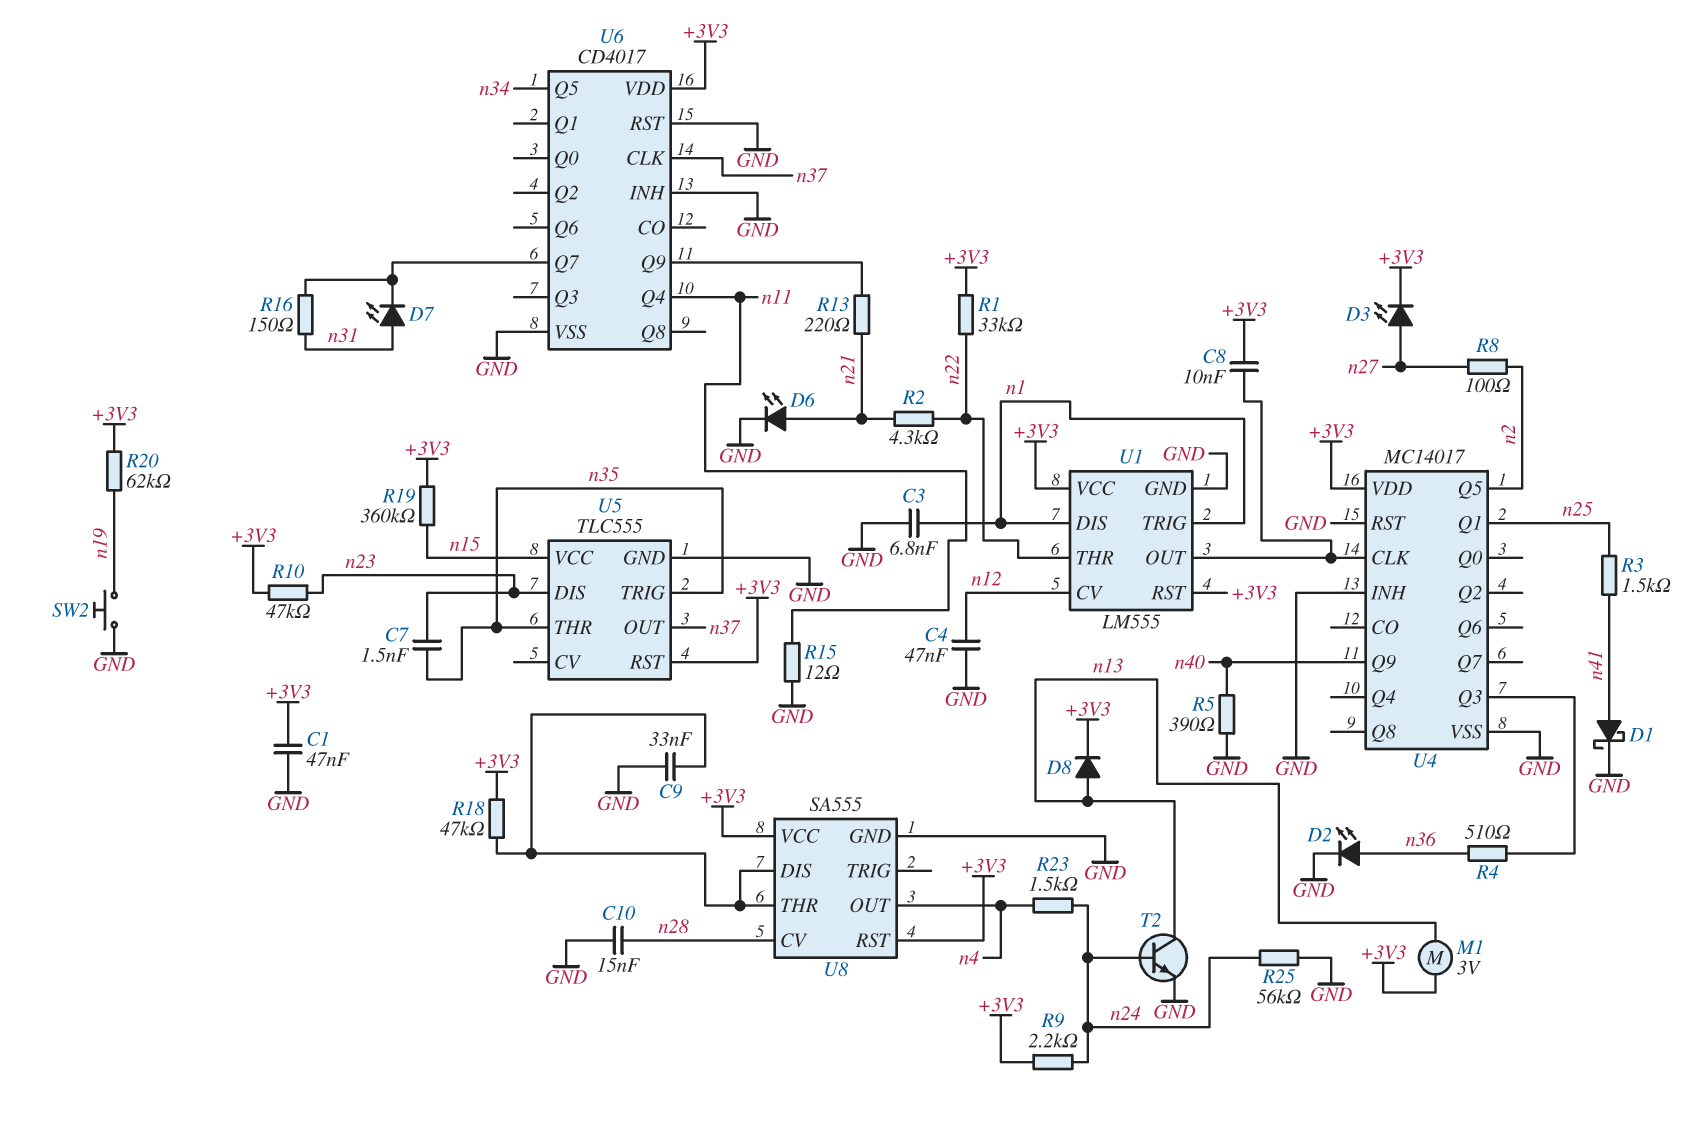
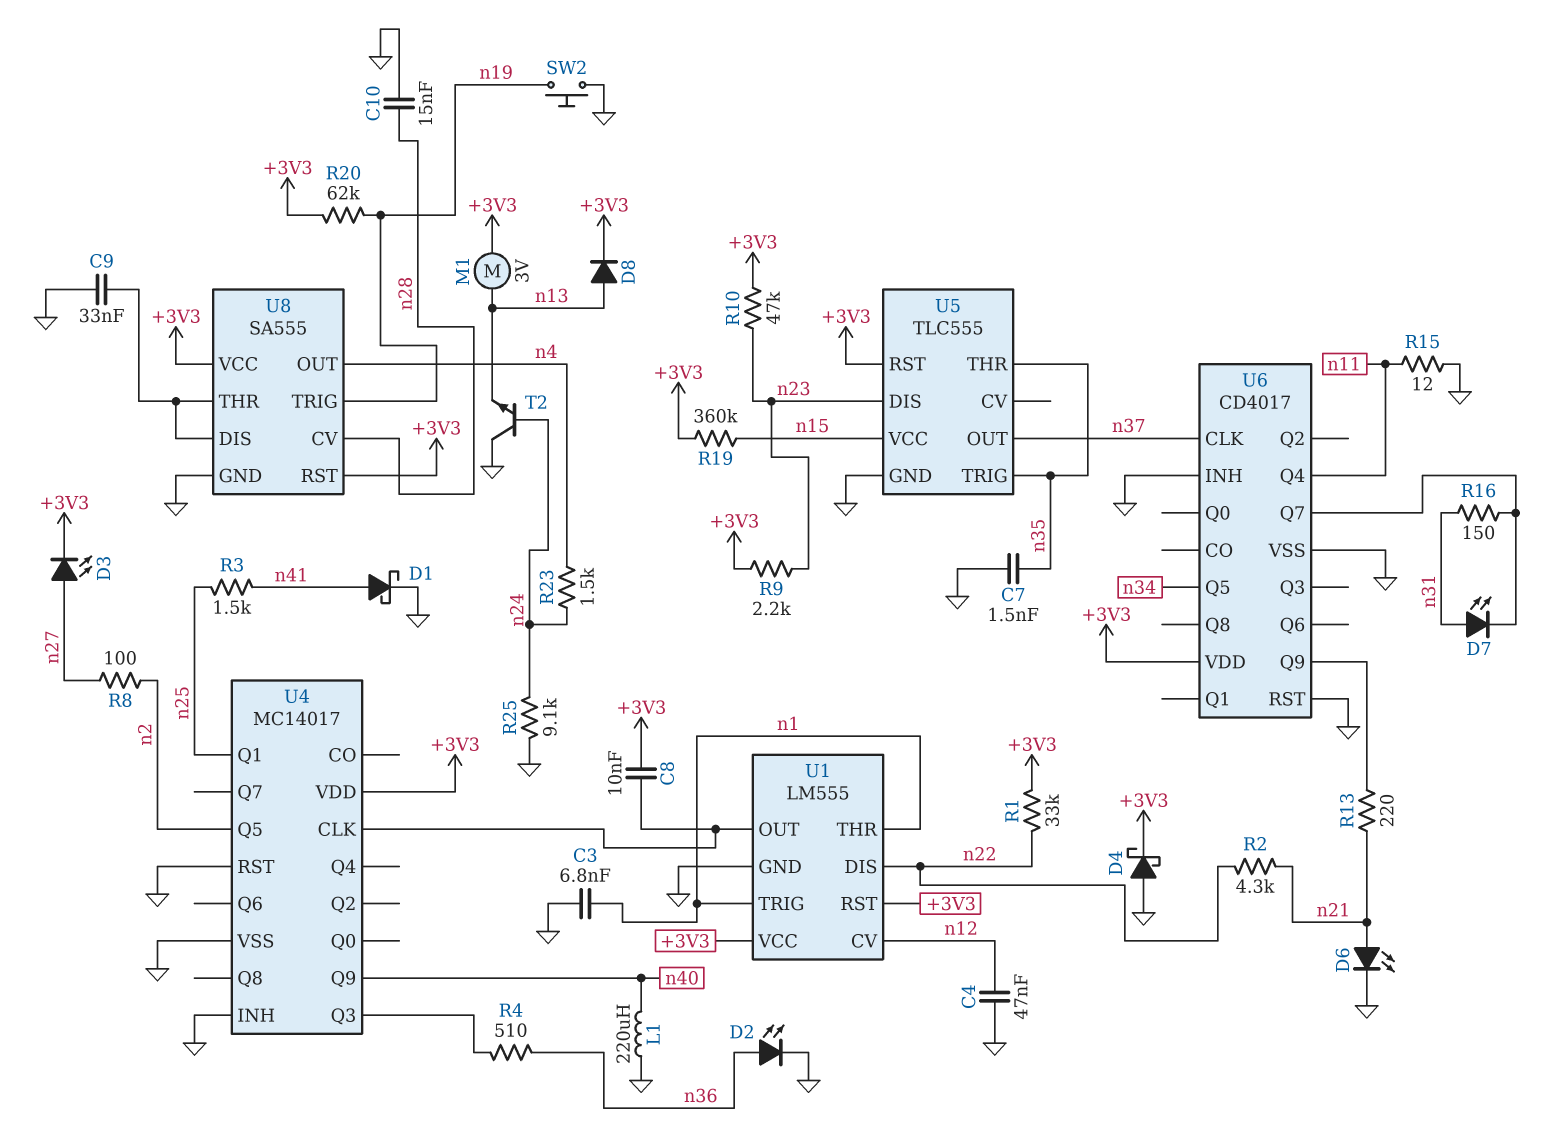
C1: 47nF (+3V3, GND) -> none
C7: 1.5nF (n23, n35) -> 1.5nF (GND, n35)
D4: none -> schottky (A GND, K +3V3)
L1: none -> 220uH (GND, n40)
R5: 390 (GND, n40) -> none
R9: 2.2k (+3V3, n24) -> 2.2k (+3V3, n23)
R18: 47k (+3V3, U8/DIS) -> none
R25: 56k (GND, n24) -> 9.1k (GND, n24)
T2: NPN (B n24, C n13, E GND) -> NPN (B n24, C GND, E n13)
U1 pin DIS: n1 -> n22
U1 pin THR: n22 -> n1
U8 pin TRIG: none -> n19

